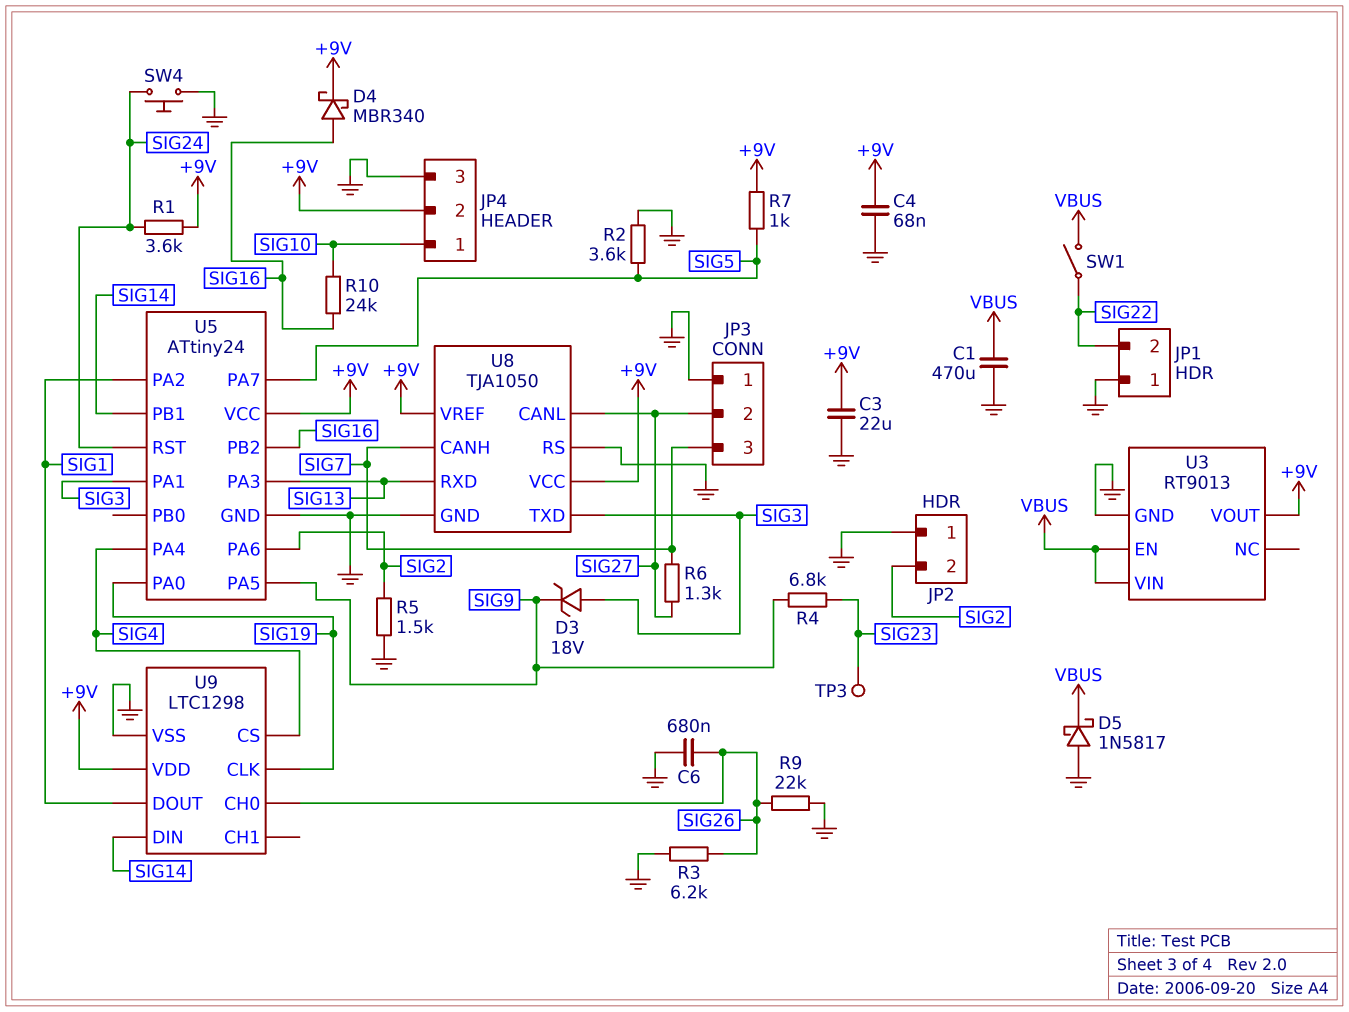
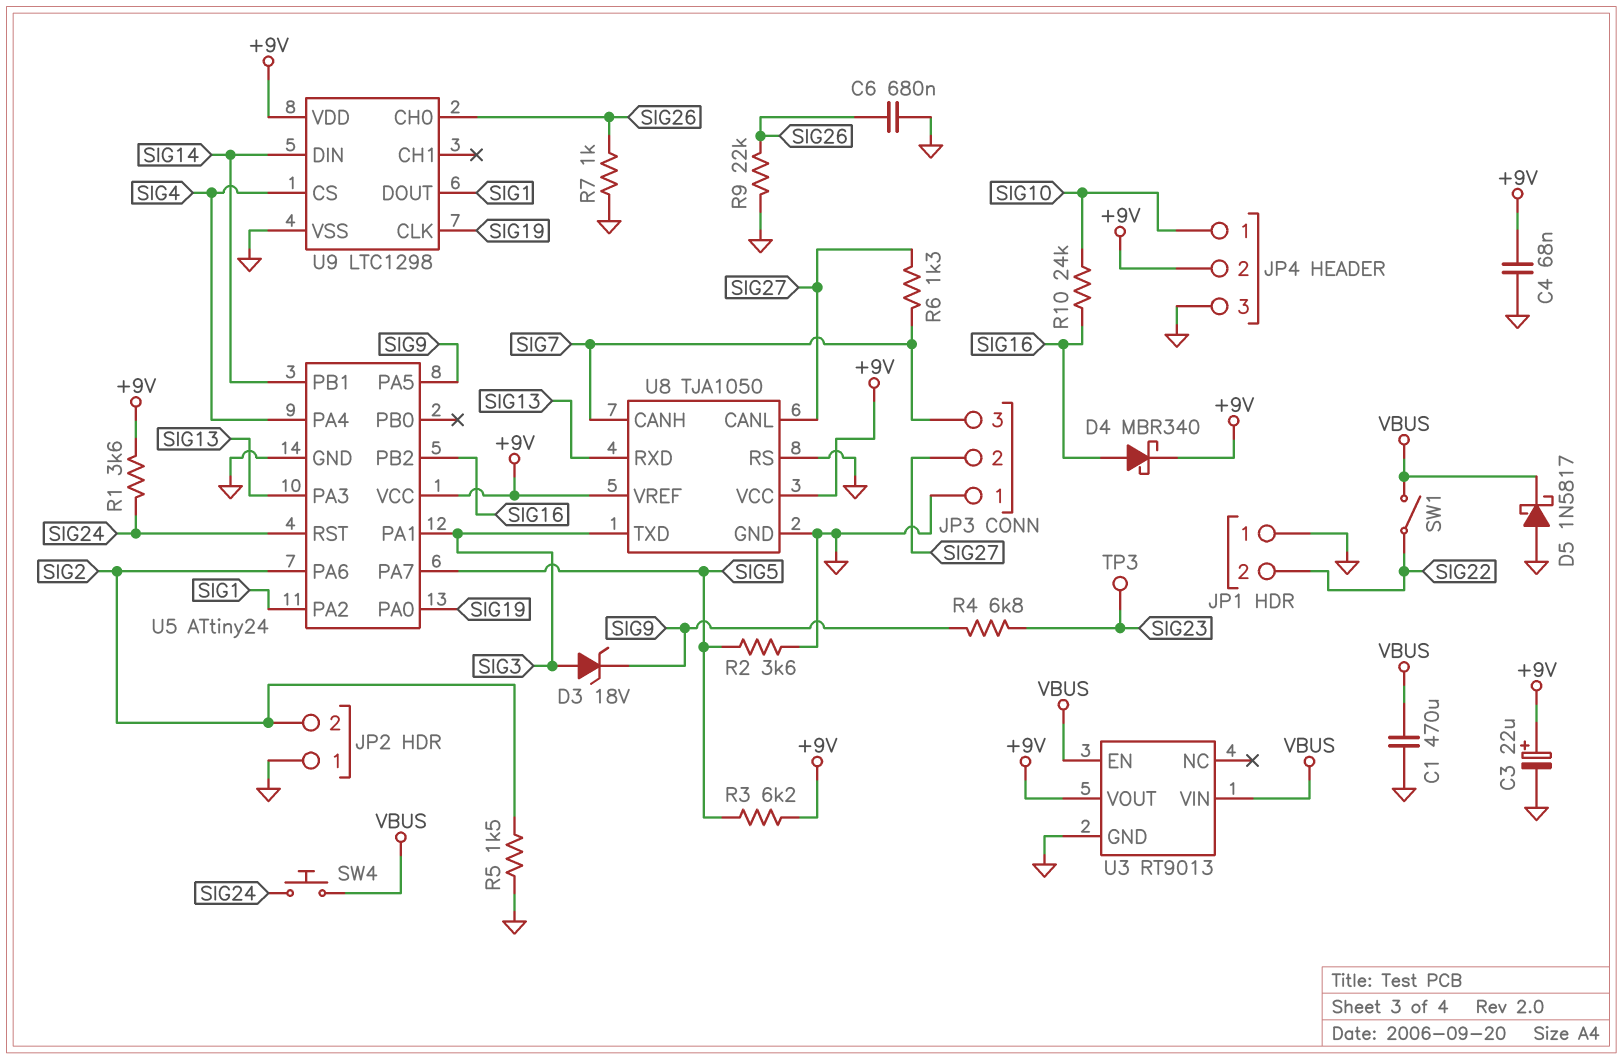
C3: 22uF (+9V, GND) -> 22uF (plus +9V, minus GND)
R3: 6.2k (GND, SIG26) -> 6.2k (+9V, SIG5)
R7: 1k (+9V, SIG5) -> 1k (GND, SIG26)
SW4: button (GND, SIG24) -> button (SIG24, VBUS)

